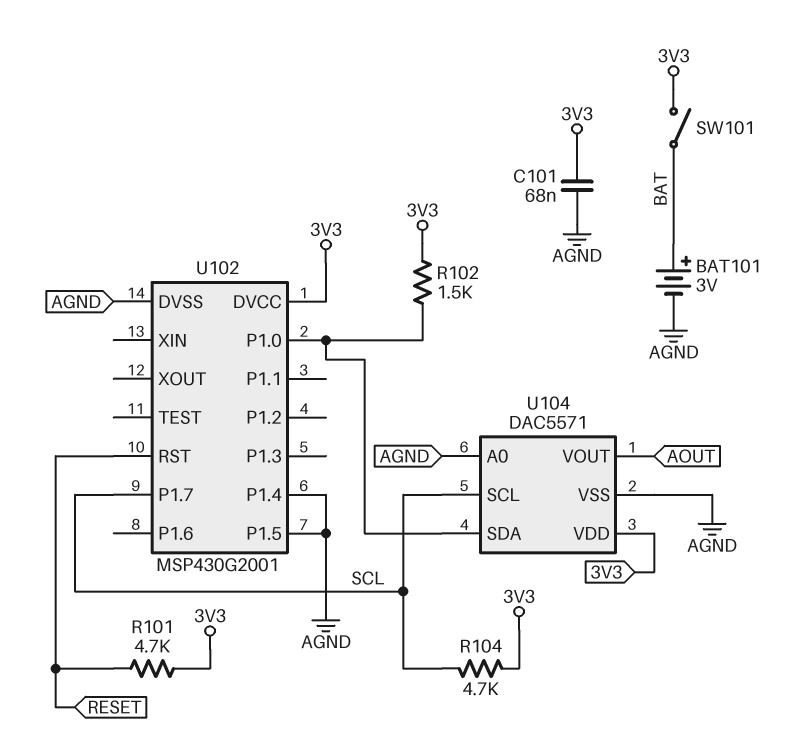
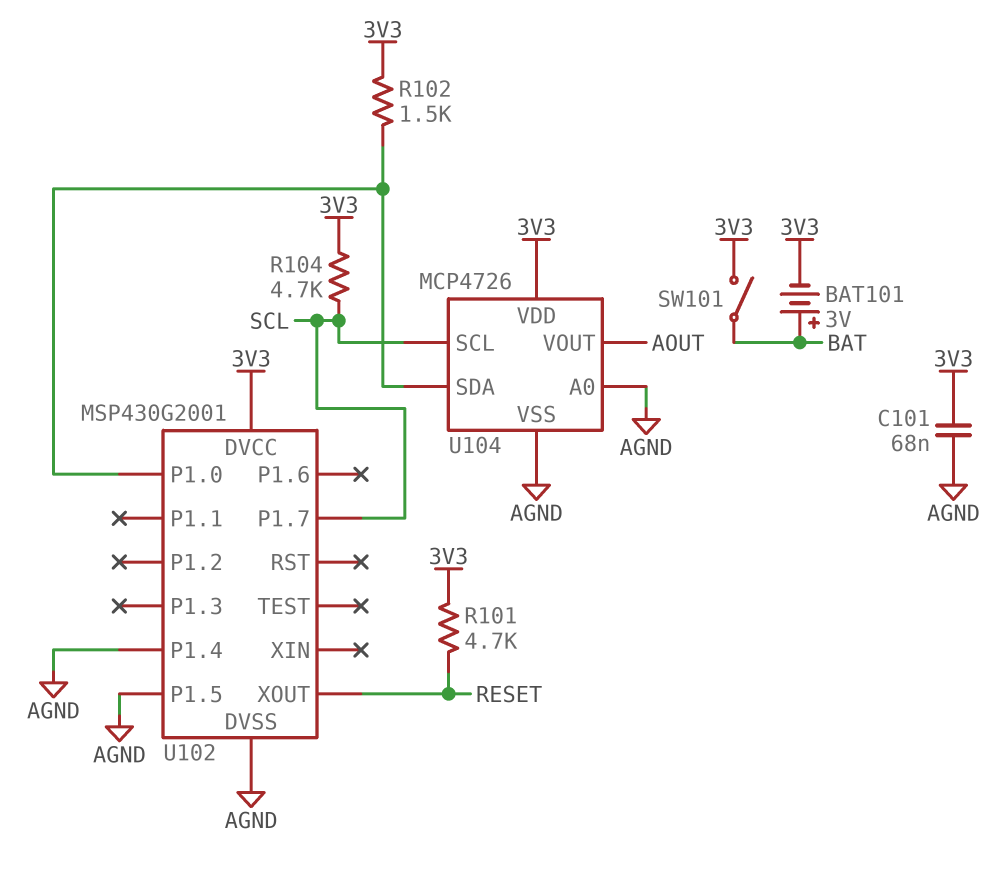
BAT101: 3V (plus BAT, minus AGND) -> 3V (plus BAT, minus 3V3)
U102 pin RST: RESET -> none
U102 pin XOUT: none -> RESET
U104: DAC5571 -> MCP4726

